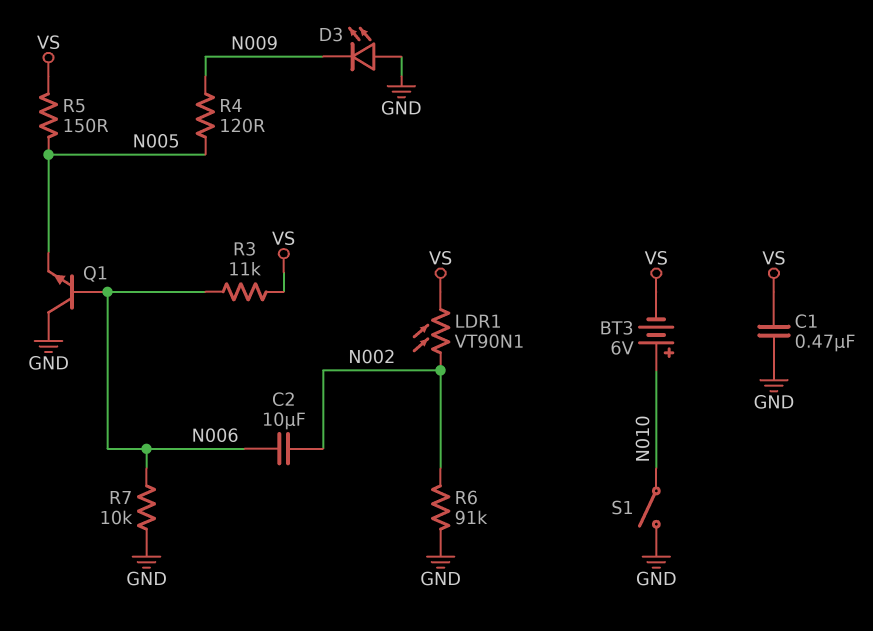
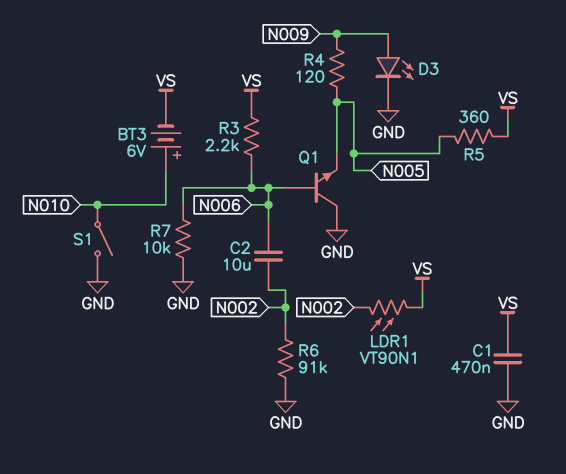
D3: LED (A GND, K N009) -> LED (A N009, K GND)
R3: 11k (N006, VS) -> 2.2k (N006, VS)
R5: 150 (N005, VS) -> 360 (N005, VS)

